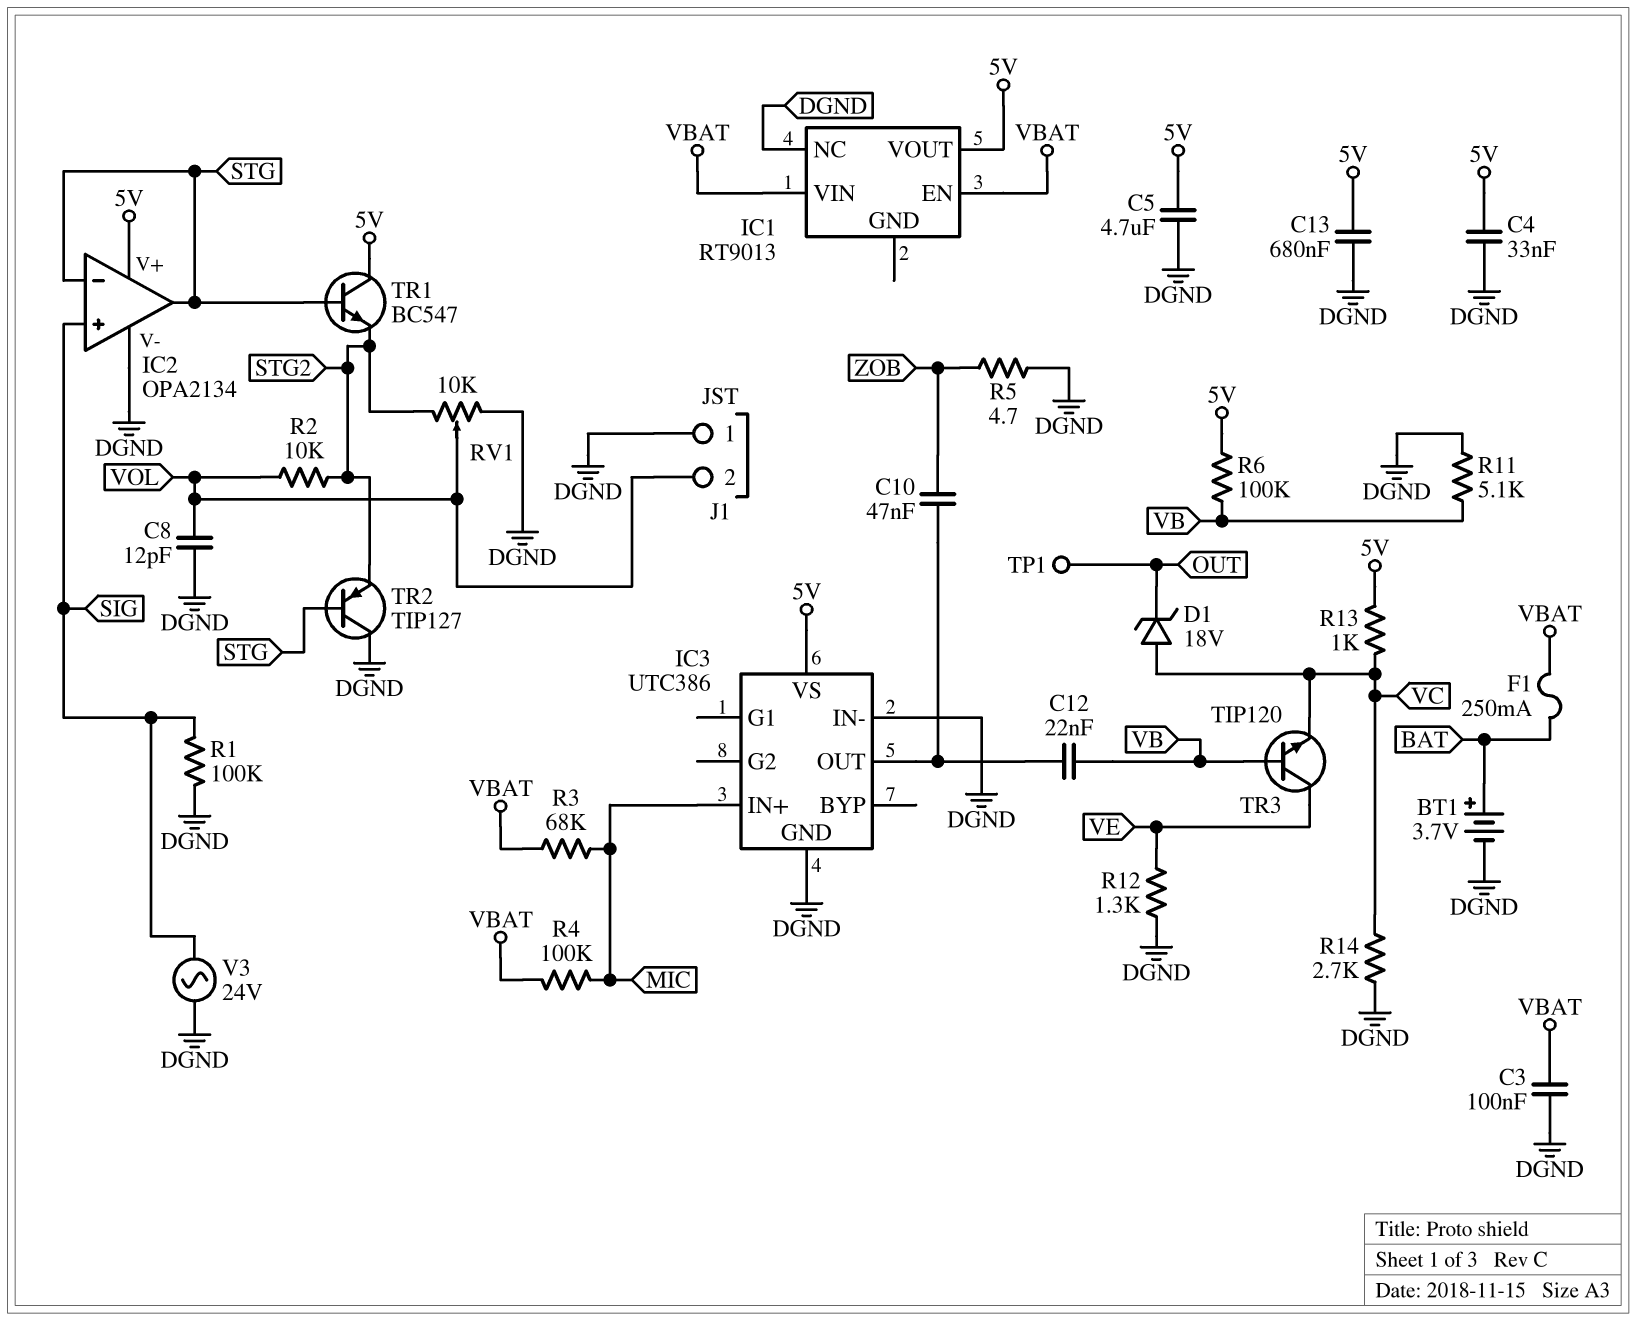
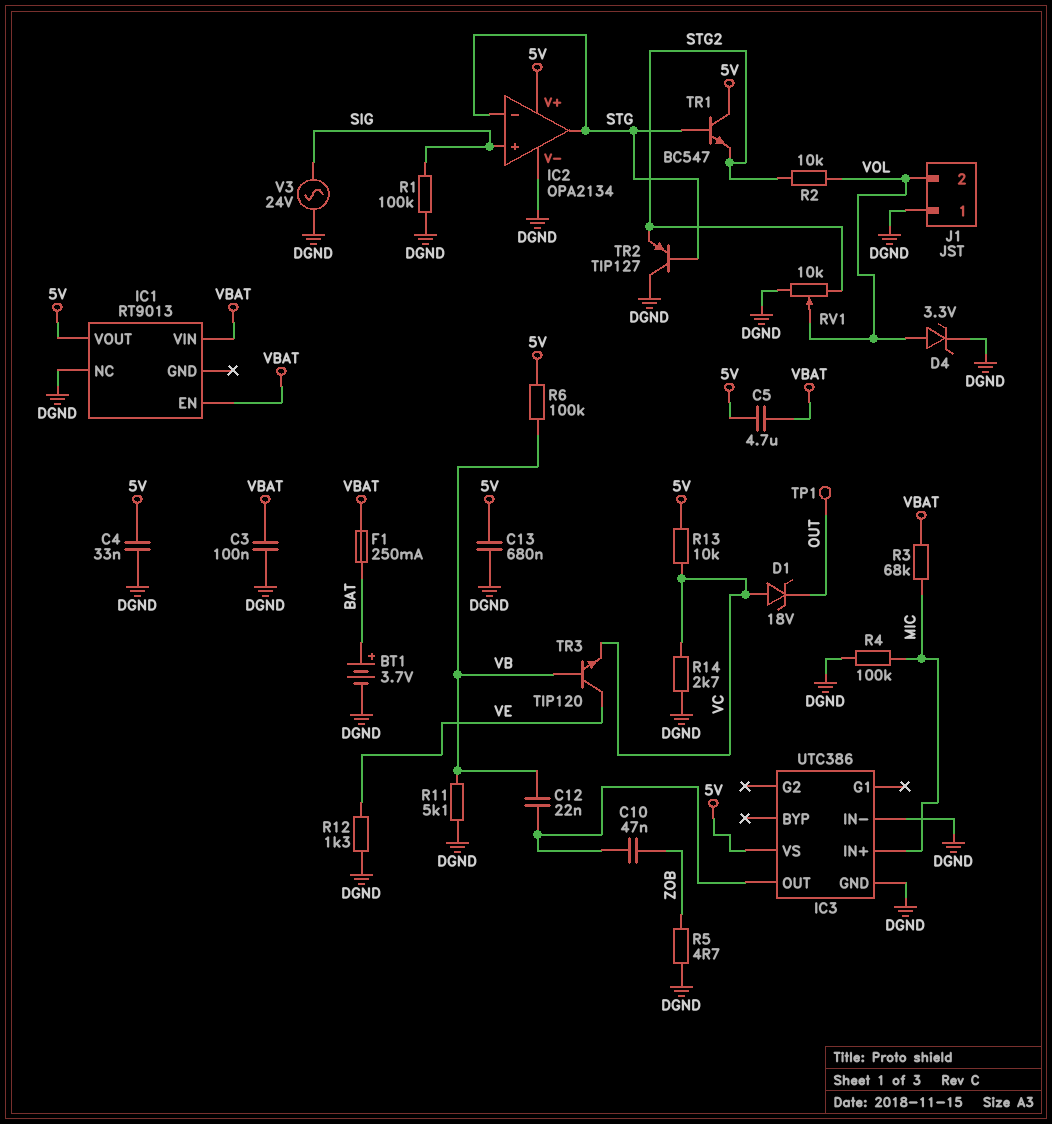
C5: 4.7uF (5V, DGND) -> 4.7uF (5V, VBAT)
C8: 12pF (DGND, VOL) -> none
D4: none -> zener 3.3V (A VOL, K DGND)
R4: 100k (MIC, VBAT) -> 100k (DGND, MIC)
R13: 1k (5V, VC) -> 10k (5V, VC)

